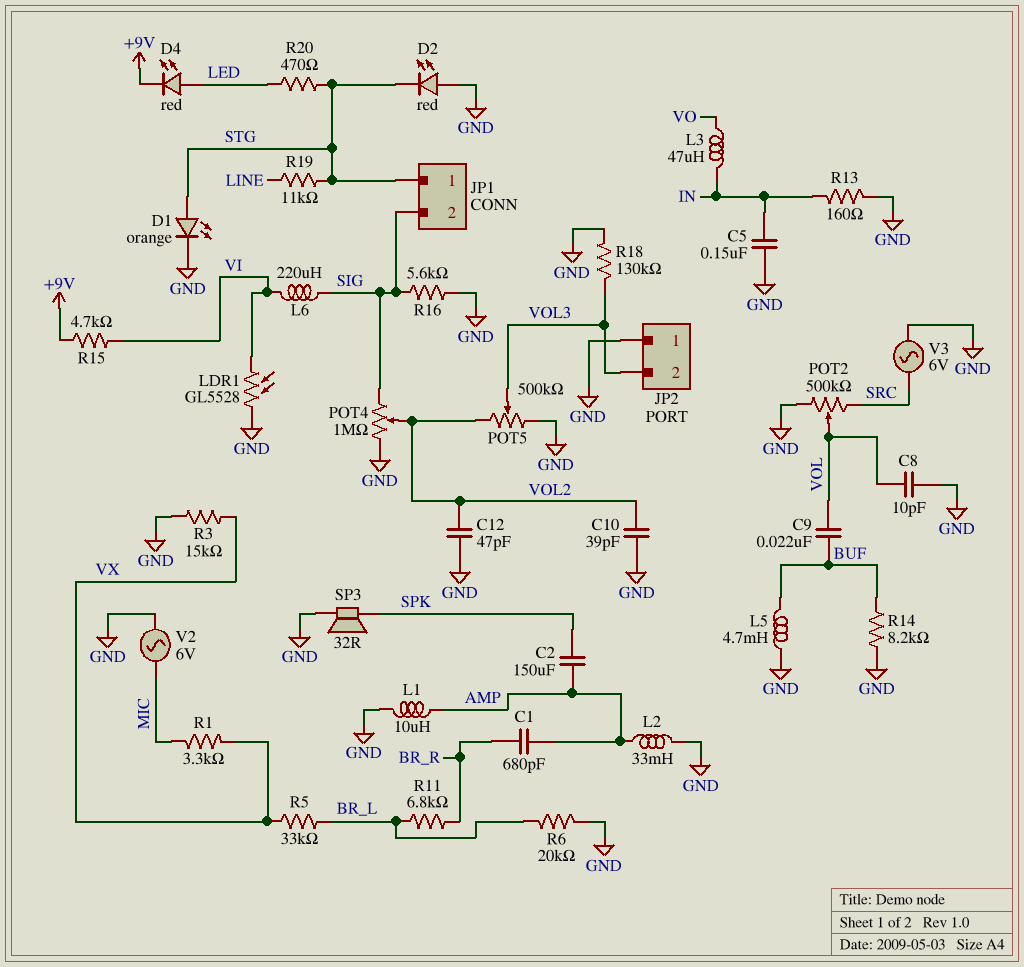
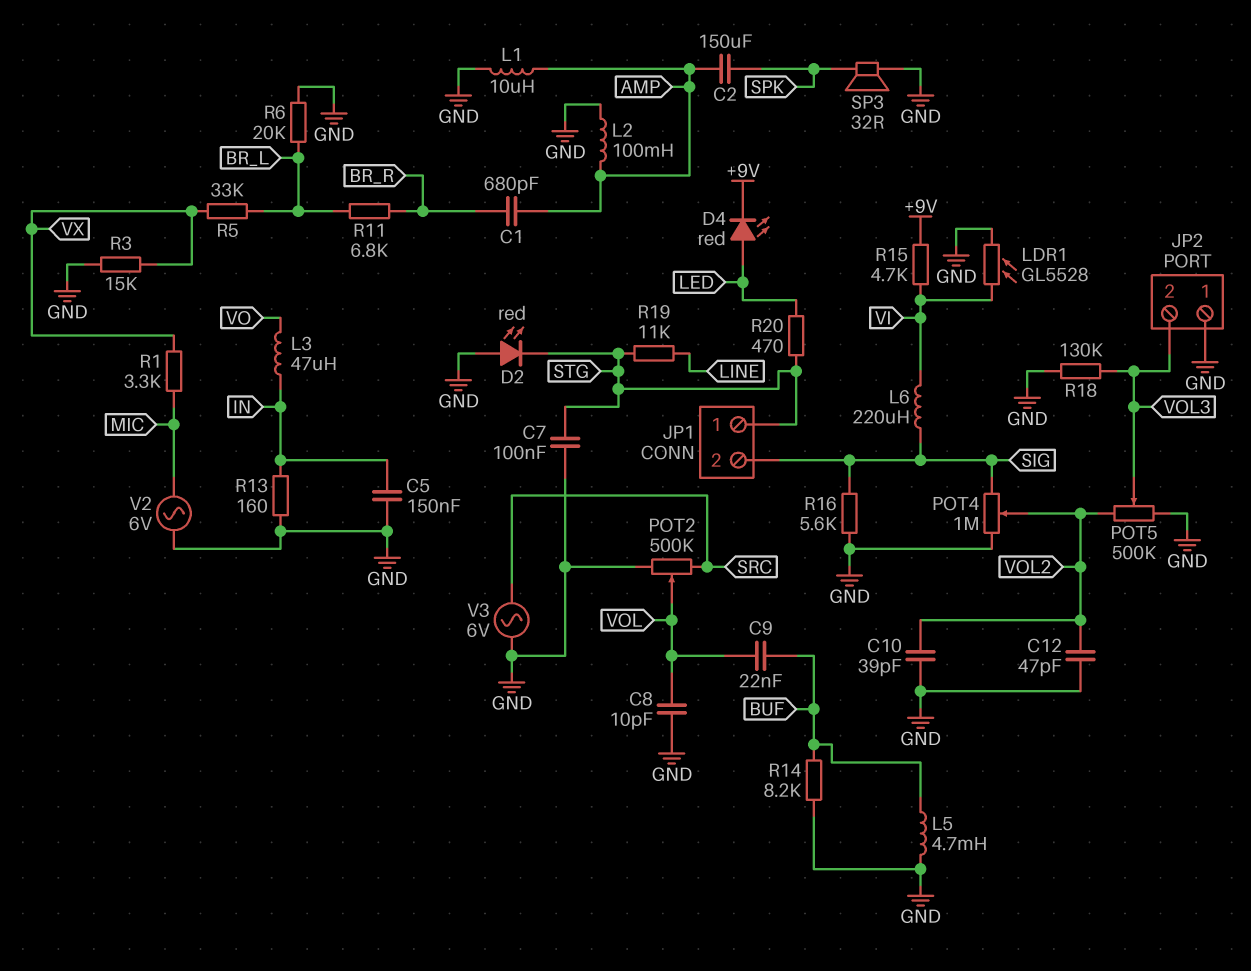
C7: none -> 100nF (GND, STG)
D1: LED orange (A STG, K GND) -> none
L2: 33mH (AMP, GND) -> 100mH (AMP, GND)

